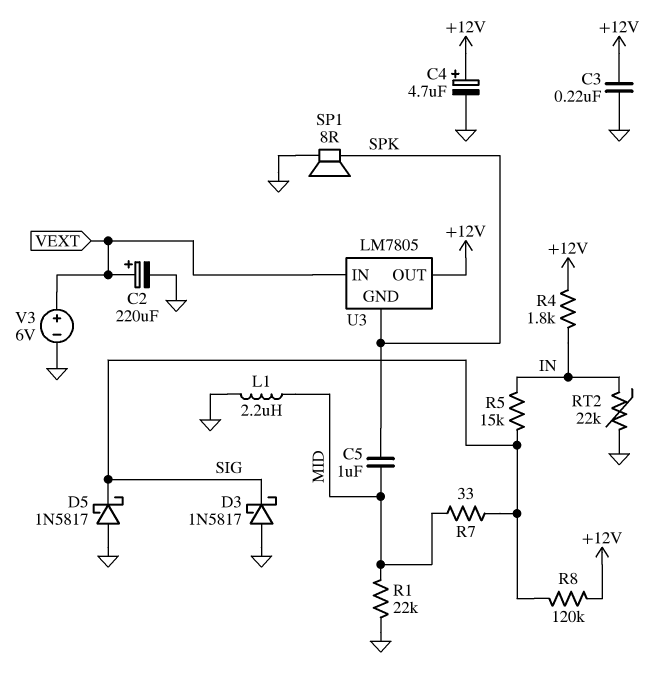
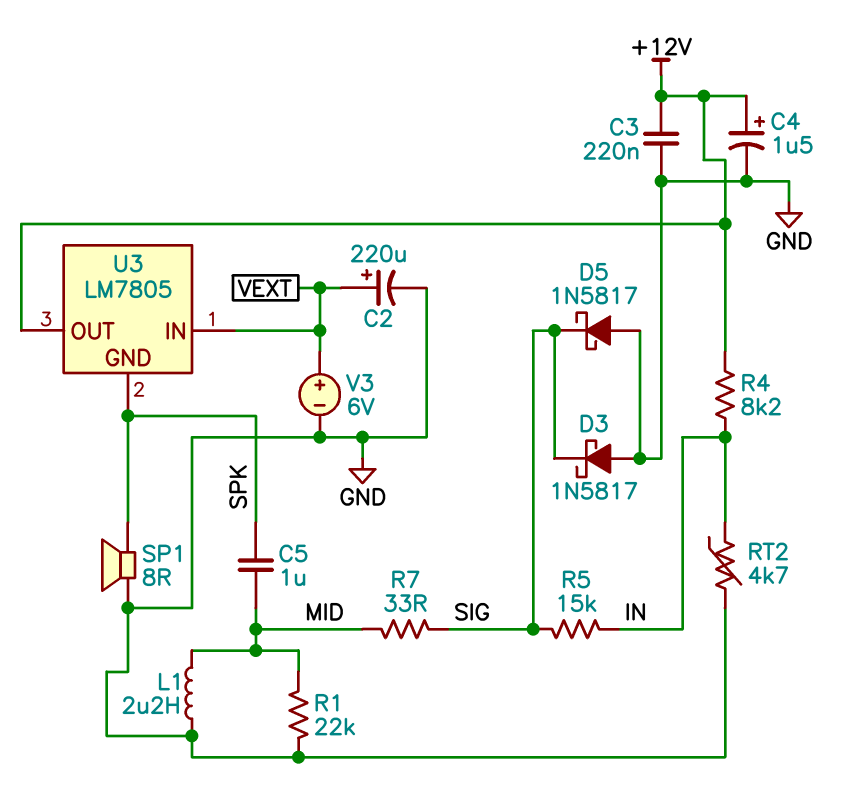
C4: 4.7uF (plus +12V, minus GND) -> 1.5uF (plus +12V, minus GND)
R4: 1.8k (+12V, IN) -> 8.2k (+12V, IN)
R8: 120k (+12V, SIG) -> none
RT2: 22k (GND, IN) -> 4.7k (GND, IN)

